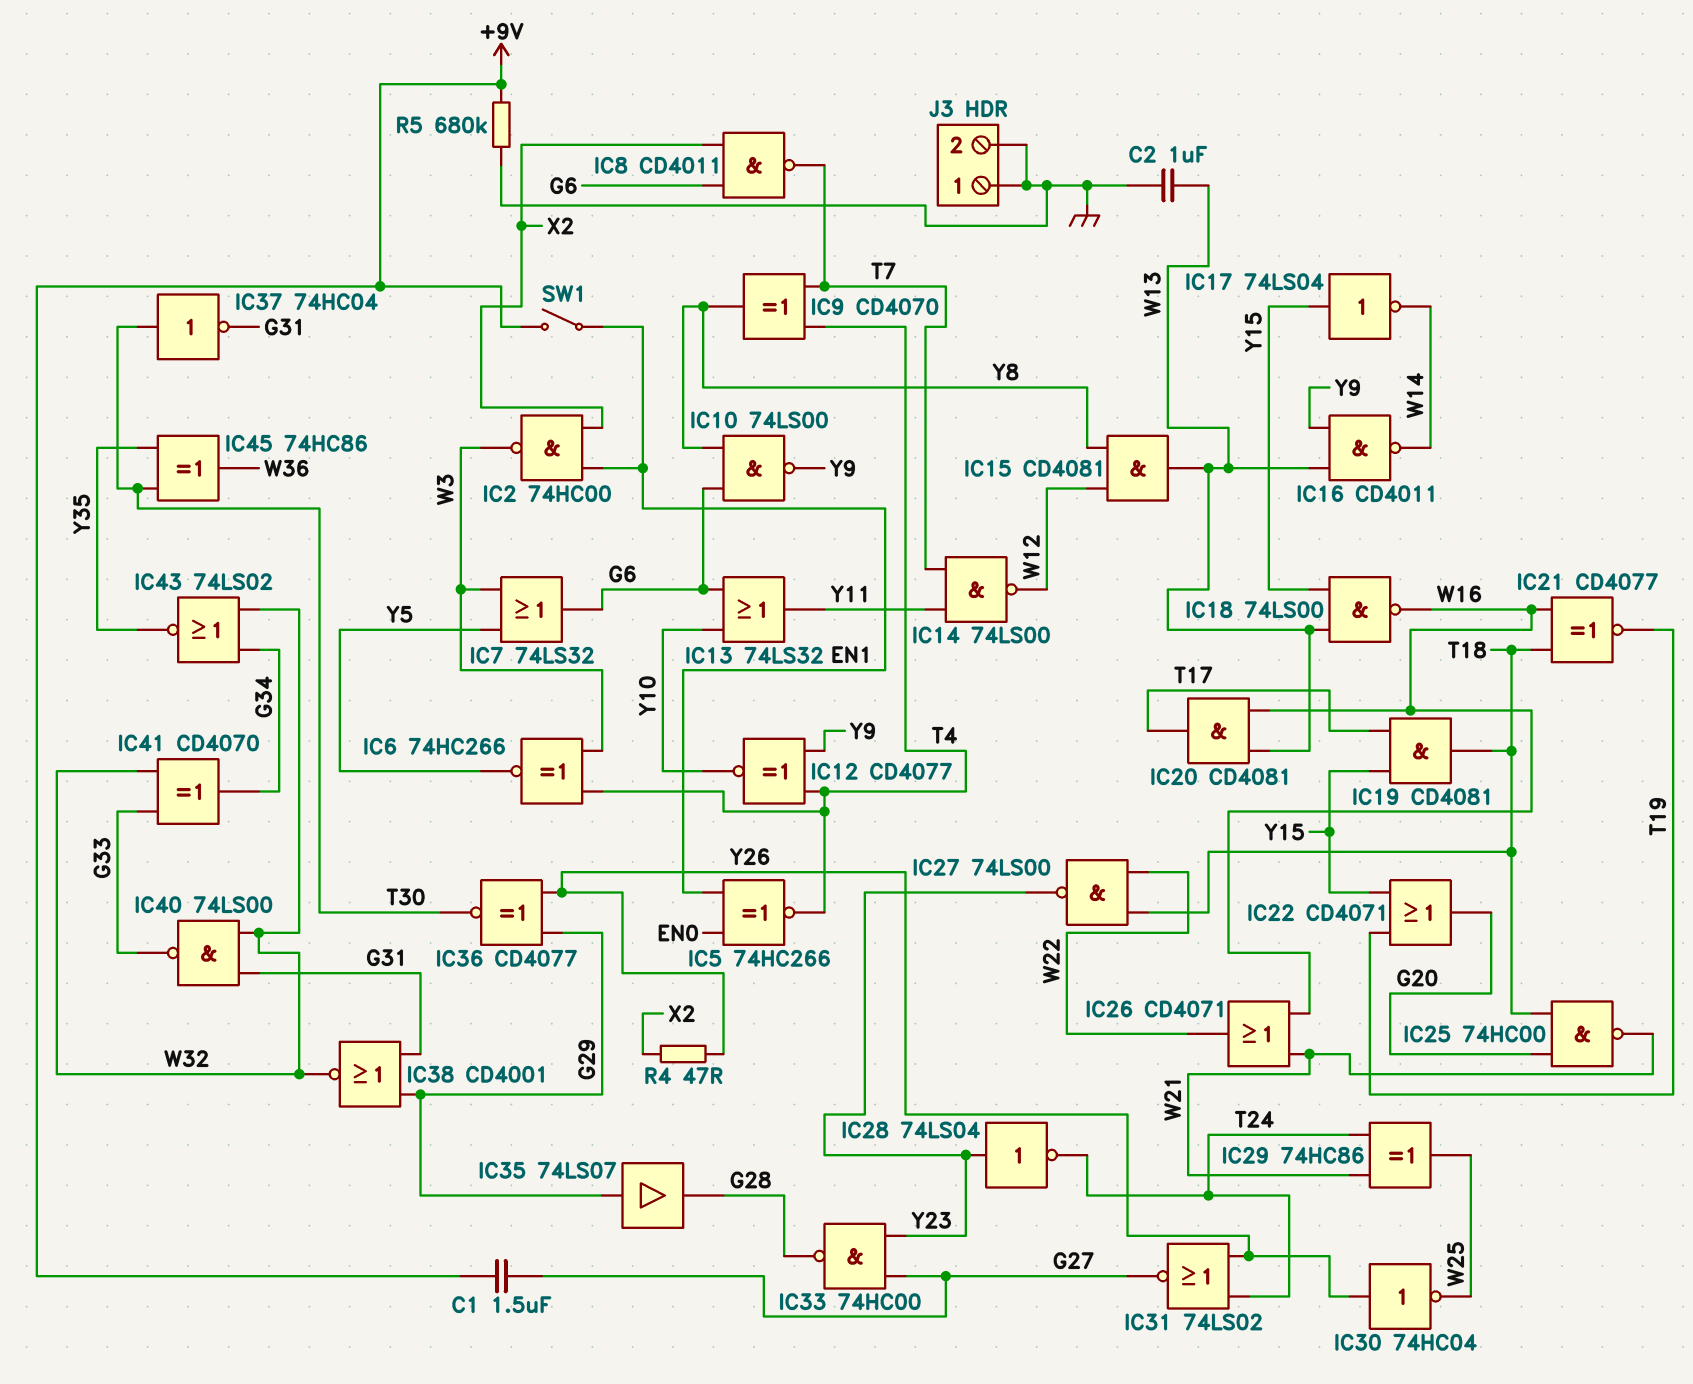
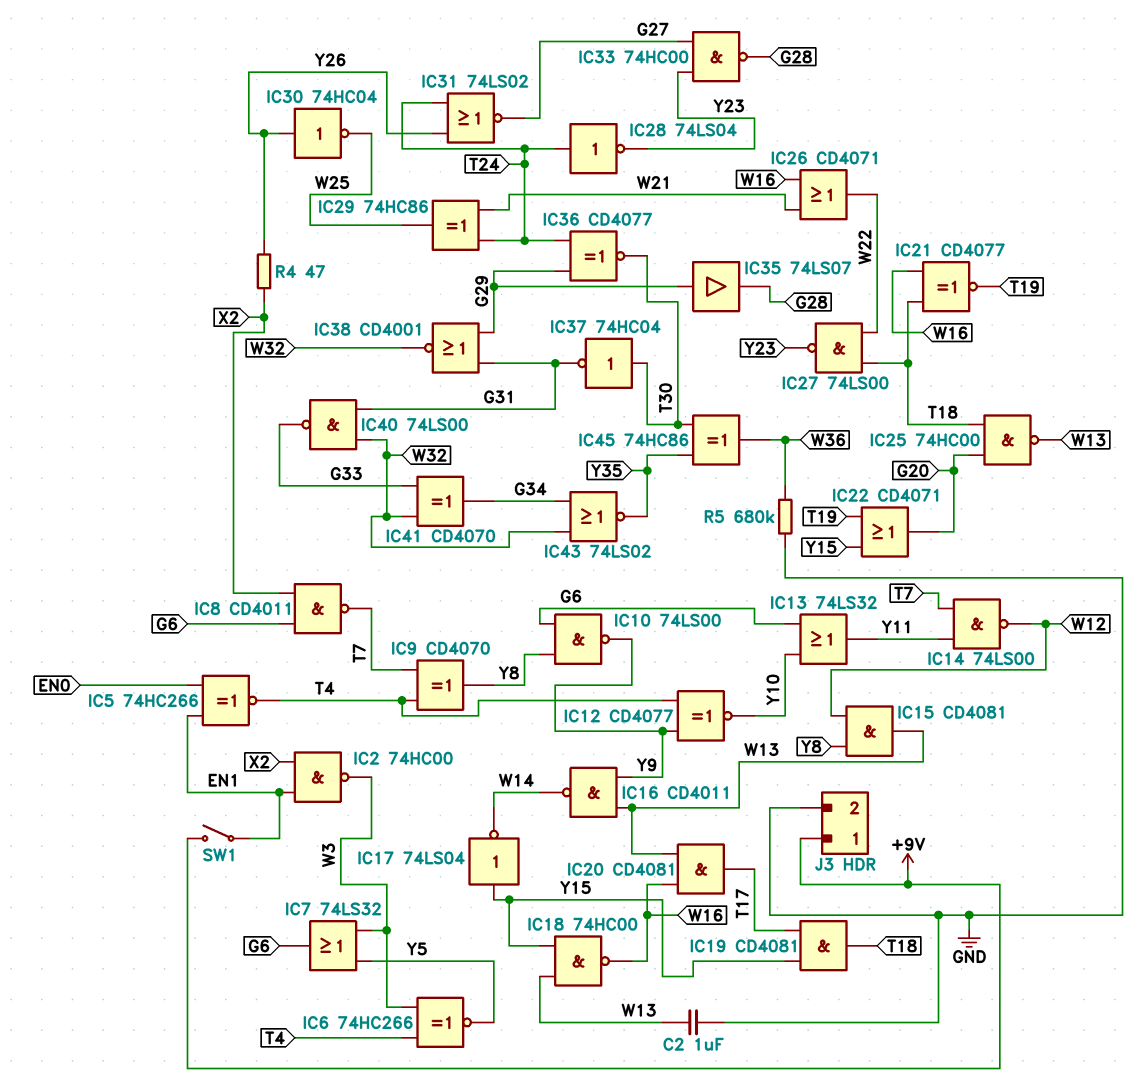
C1: 1.5uF (+9V, G27) -> none
IC18: NAND 74LS00 (in W13, in Y15, out W16) -> NAND 74HC00 (in W13, in Y15, out W16)
IC25: NAND 74HC00 (in G20, in T18, out W21) -> NAND 74HC00 (in G20, in T18, out W13)
IC28: NOT 74LS04 (in Y23, out T24) -> NOT 74LS04 (in T24, out Y23)
IC36: XNOR CD4077 (in G29, in Y26, out T30) -> XNOR CD4077 (in G29, in T24, out T30)
J3 pin 1: GND -> +9V
R5: 680k (+9V, GND) -> 680k (GND, W36)

